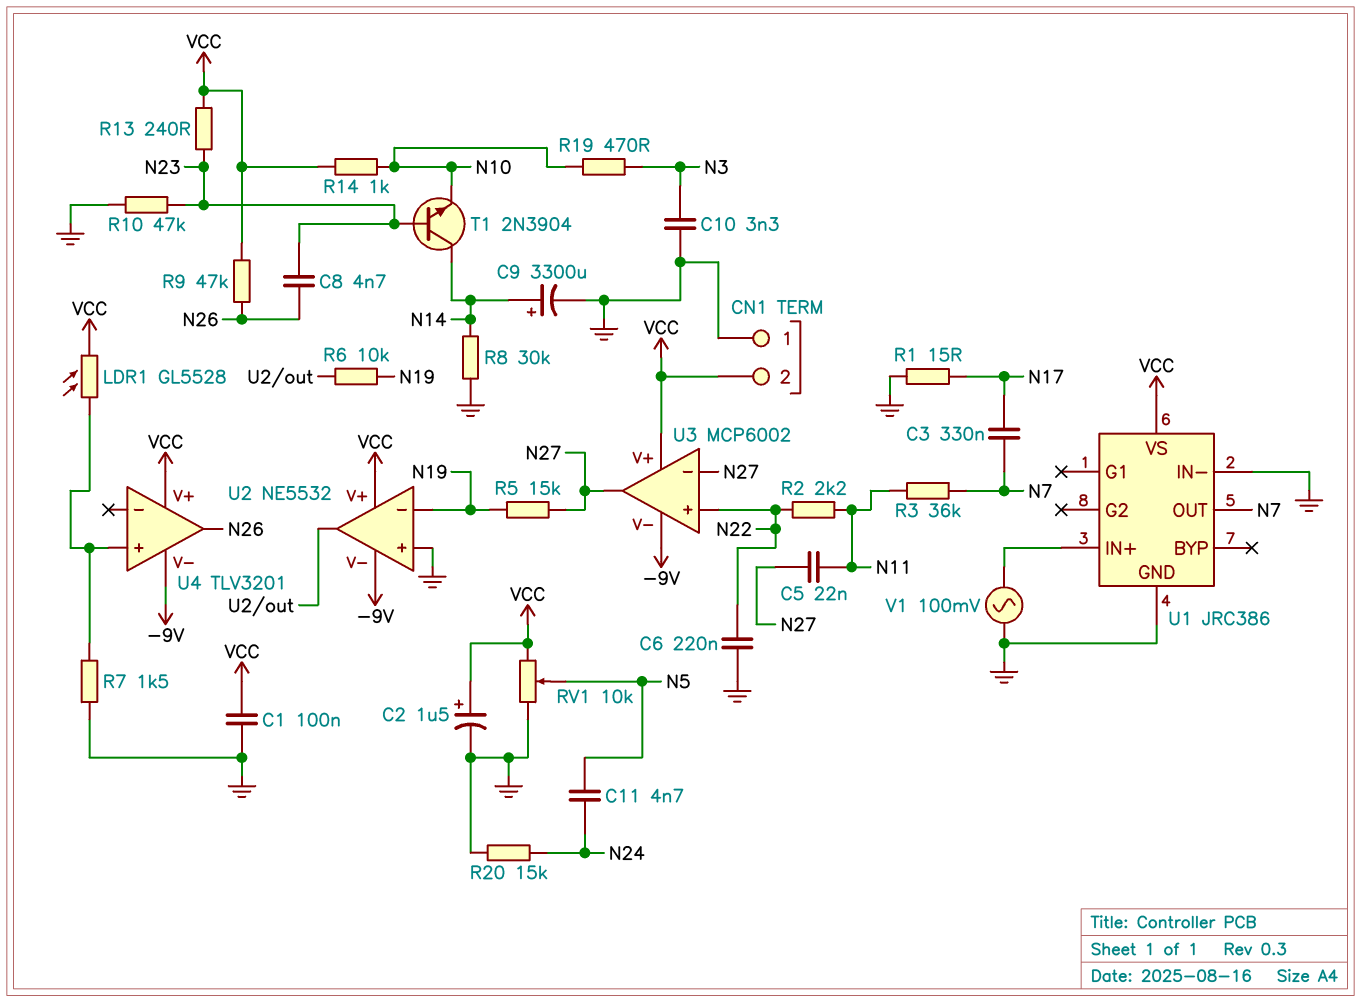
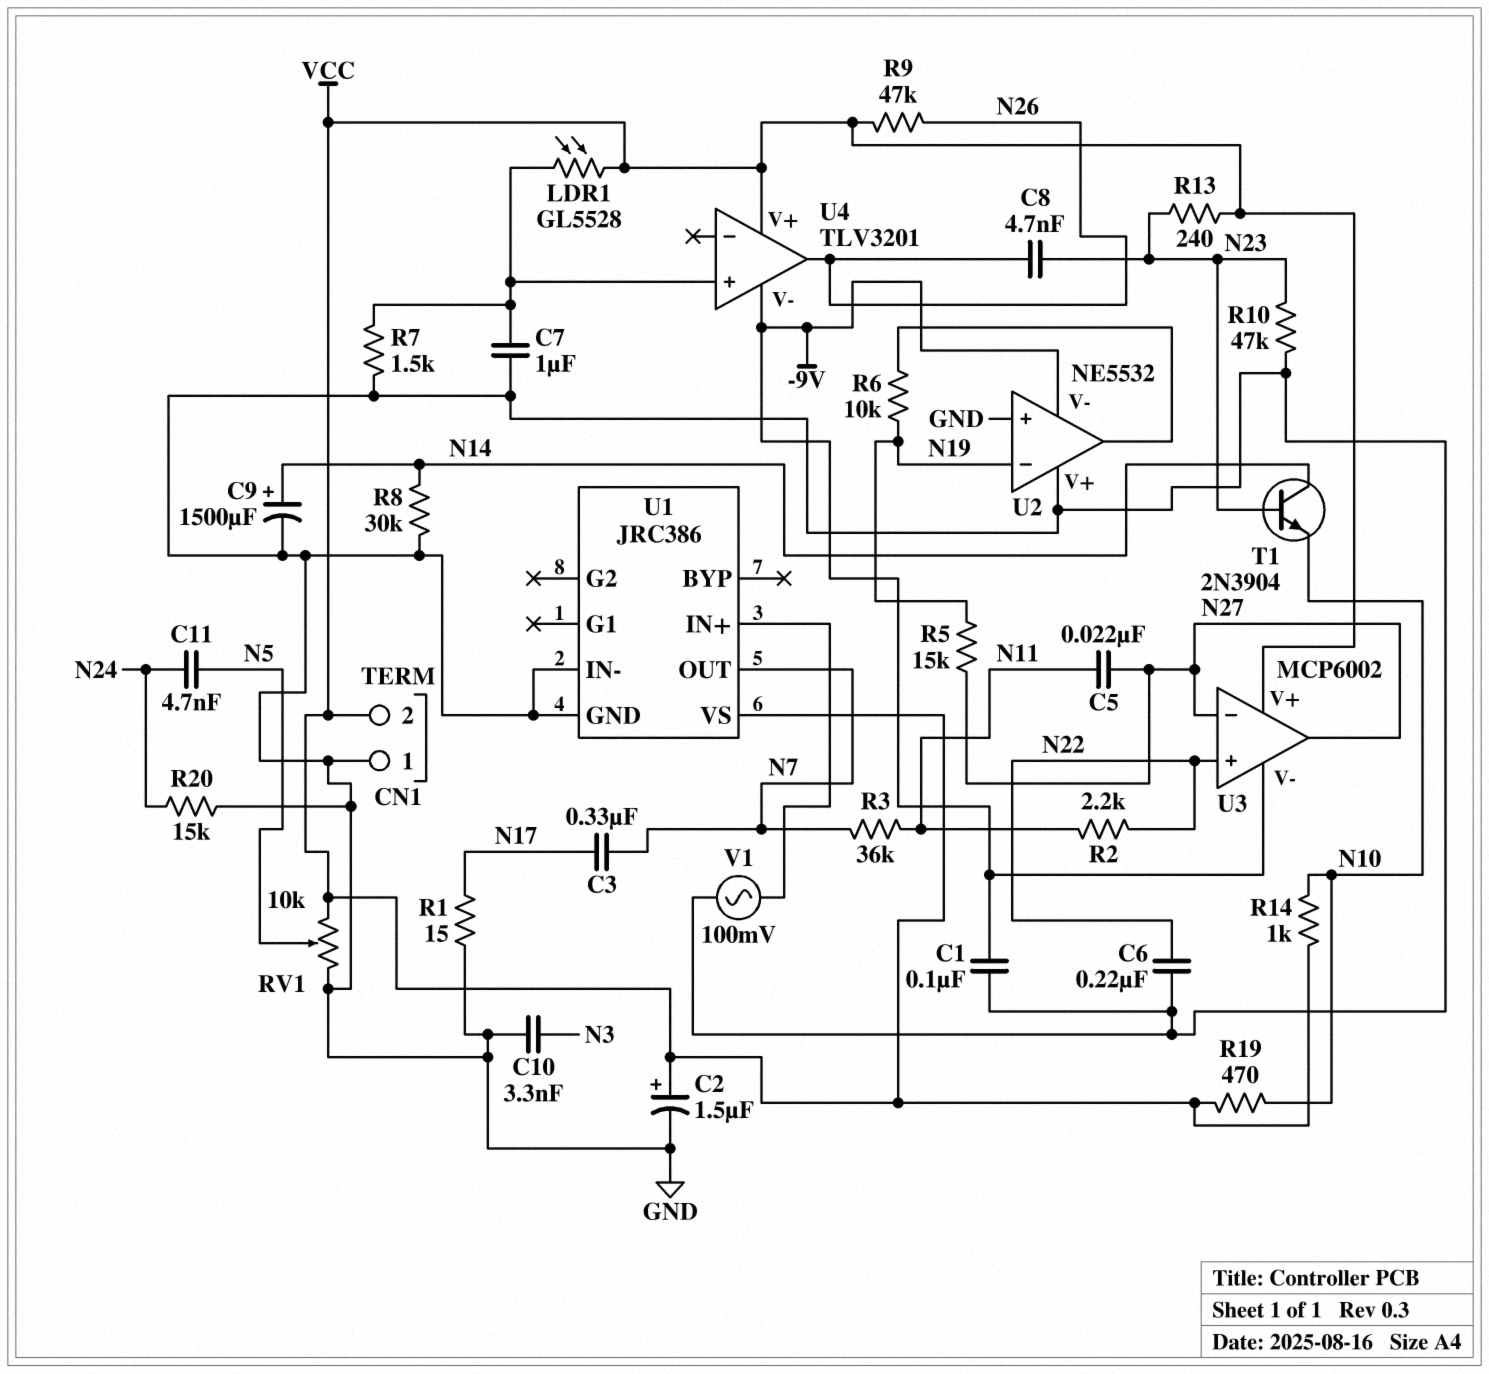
C1: 100nF (GND, VCC) -> 100nF (-9V, GND)
C7: none -> 1uF (GND, U4/in+)
C9: 3300uF (plus N14, minus GND) -> 1500uF (plus N14, minus GND)
R19: 470 (N3, N10) -> 470 (N10, VCC)
U2 pin V+: VCC -> GND

